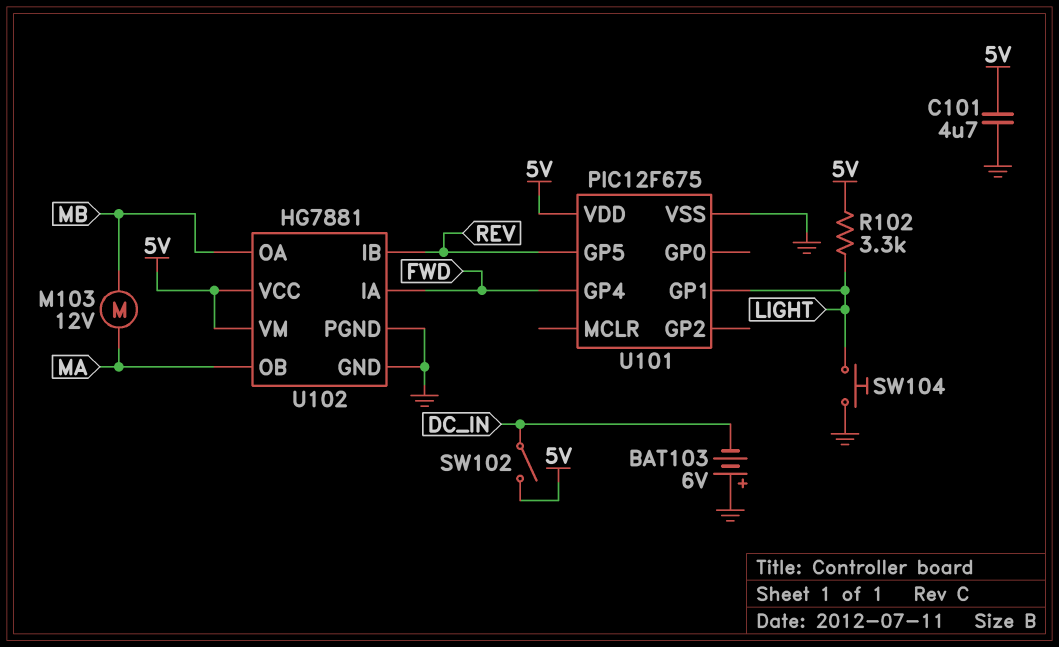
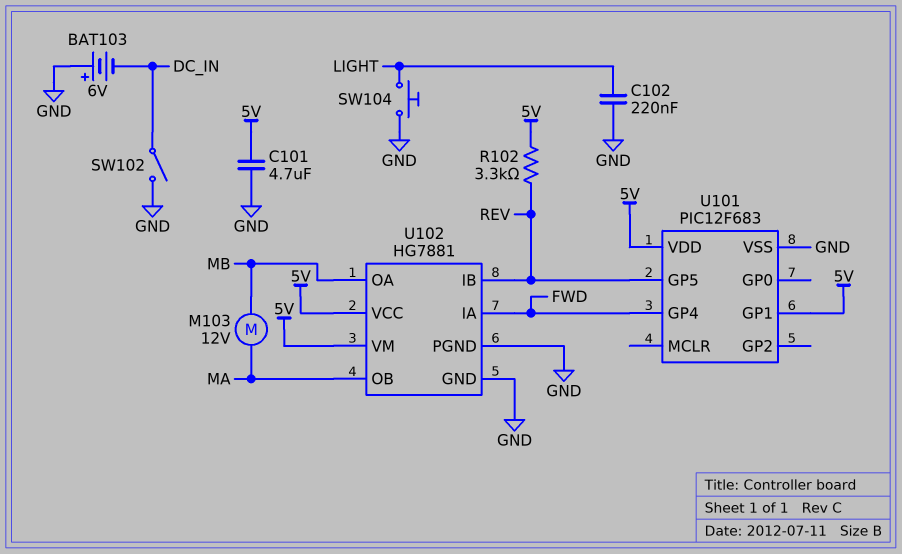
C102: none -> 220nF (GND, LIGHT)
R102: 3.3k (5V, LIGHT) -> 3.3k (5V, REV)
SW102: switch (5V, DC_IN) -> switch (DC_IN, GND)
U101: PIC12F675 -> PIC12F683
U101 pin GP1: LIGHT -> 5V

